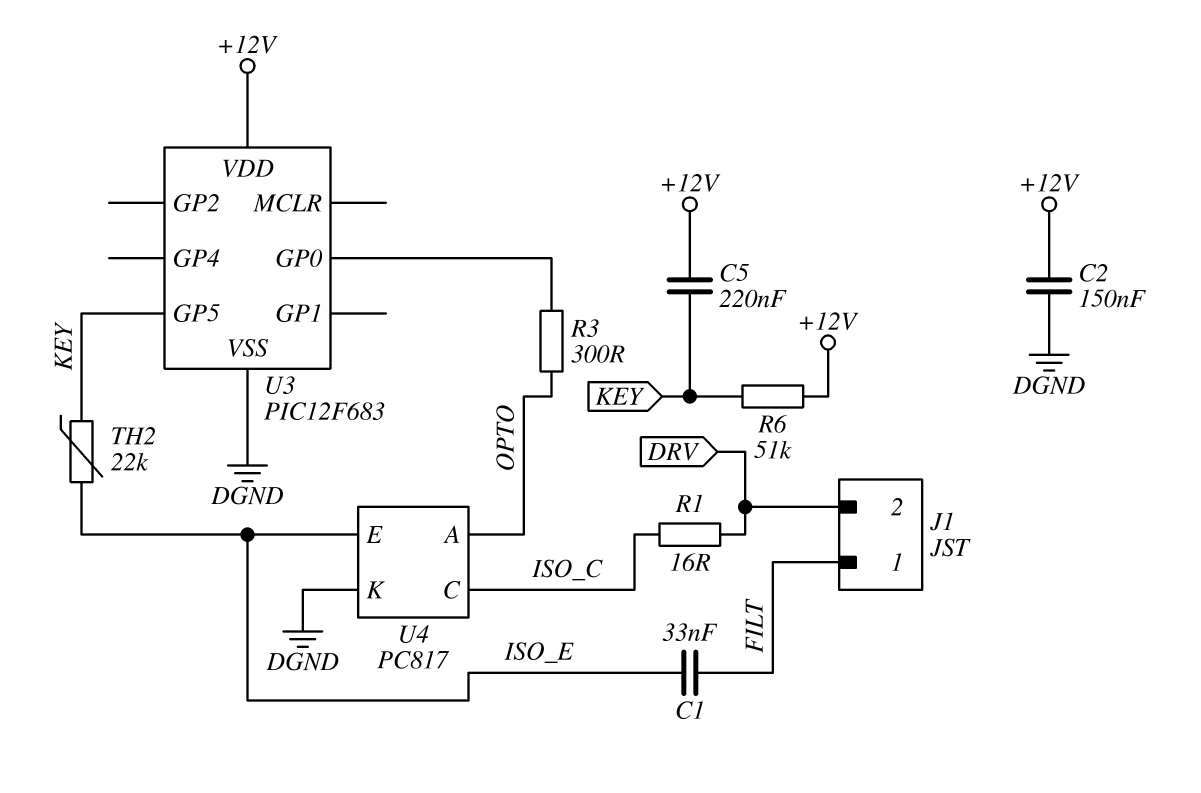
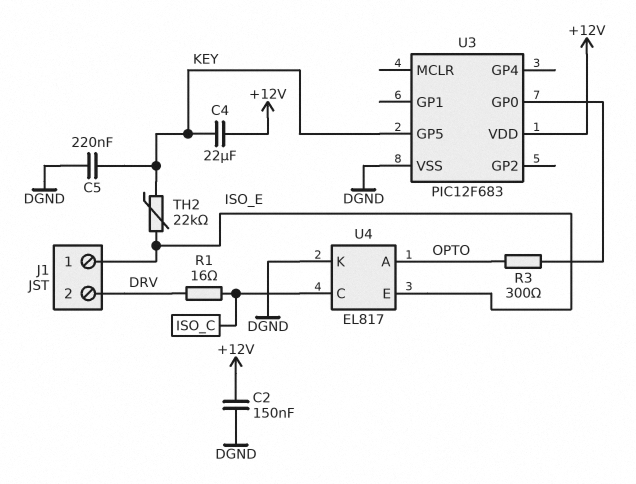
C1: 33nF (FILT, ISO_E) -> none
C4: none -> 22uF (+12V, KEY)
C5: 220nF (+12V, KEY) -> 220nF (DGND, KEY)
J1 pin 1: FILT -> ISO_E
R6: 51k (+12V, KEY) -> none
U4: PC817 -> EL817

